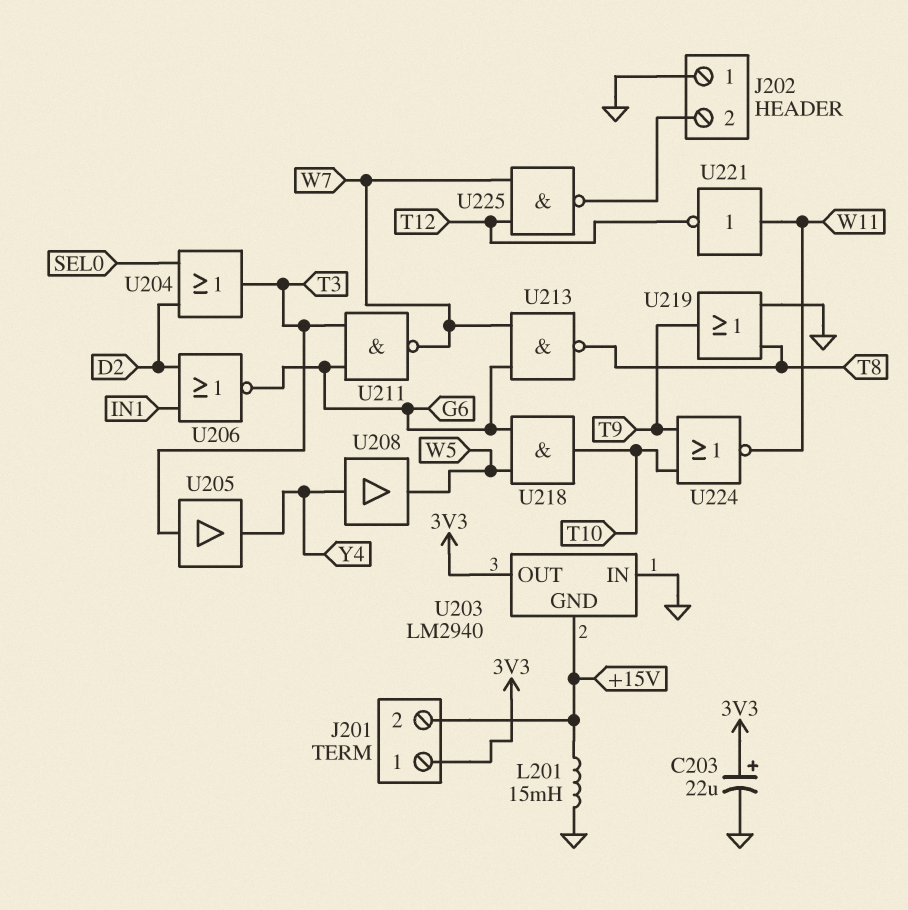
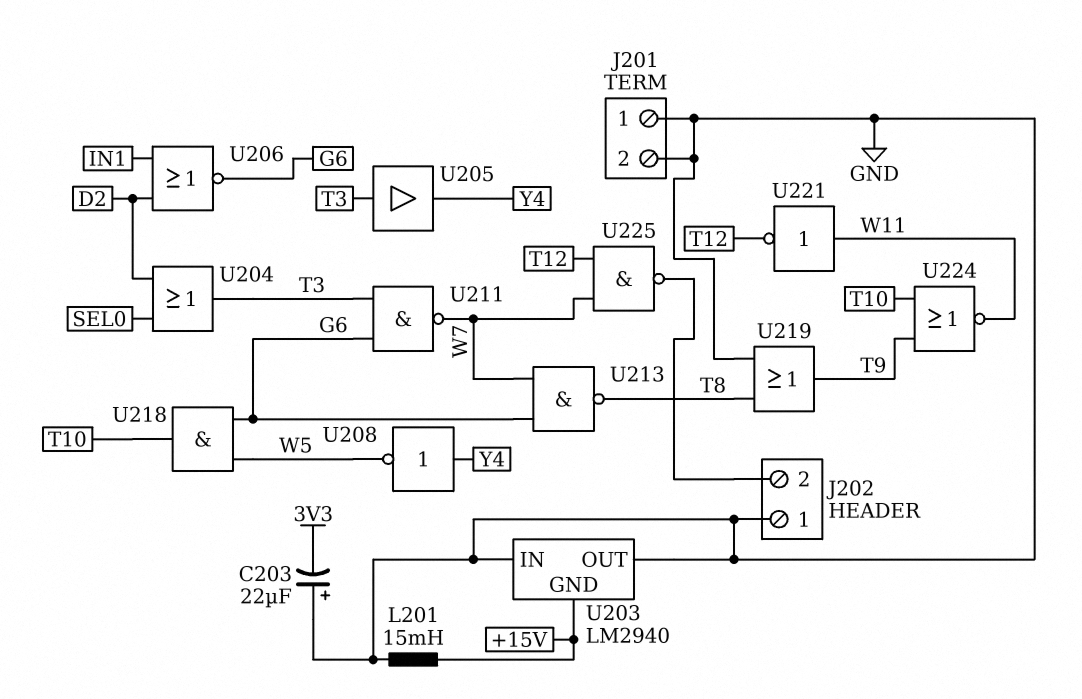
C203: 22uF (plus 3V3, minus GND) -> 22uF (plus GND, minus 3V3)
J201 pin 1: 3V3 -> GND
J201 pin 2: +15V -> GND
U203 pin OUT: 3V3 -> GND
U208: buffer (in Y4, out W5) -> NOT (in Y4, out W5)

